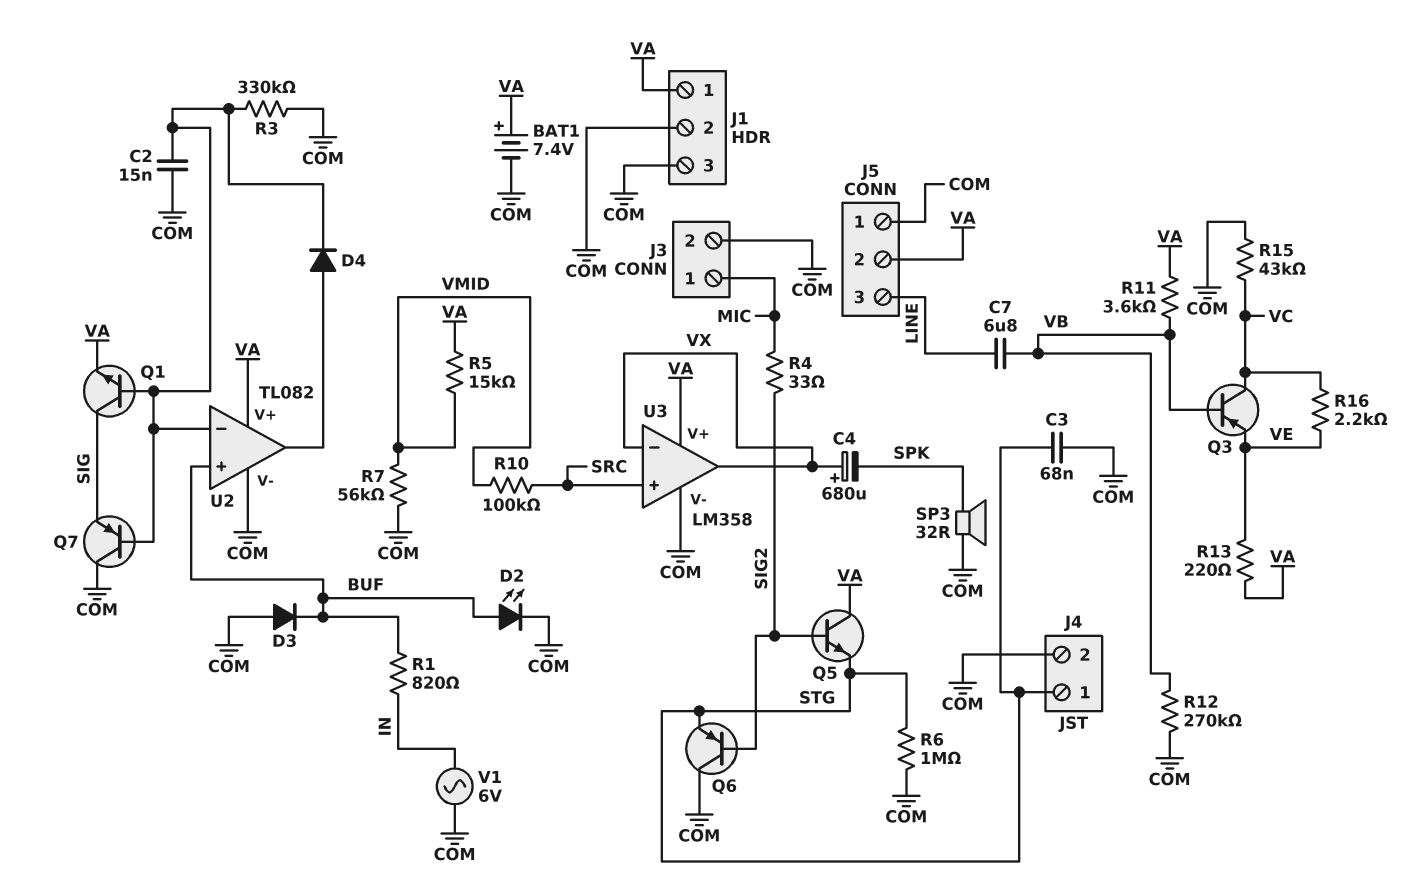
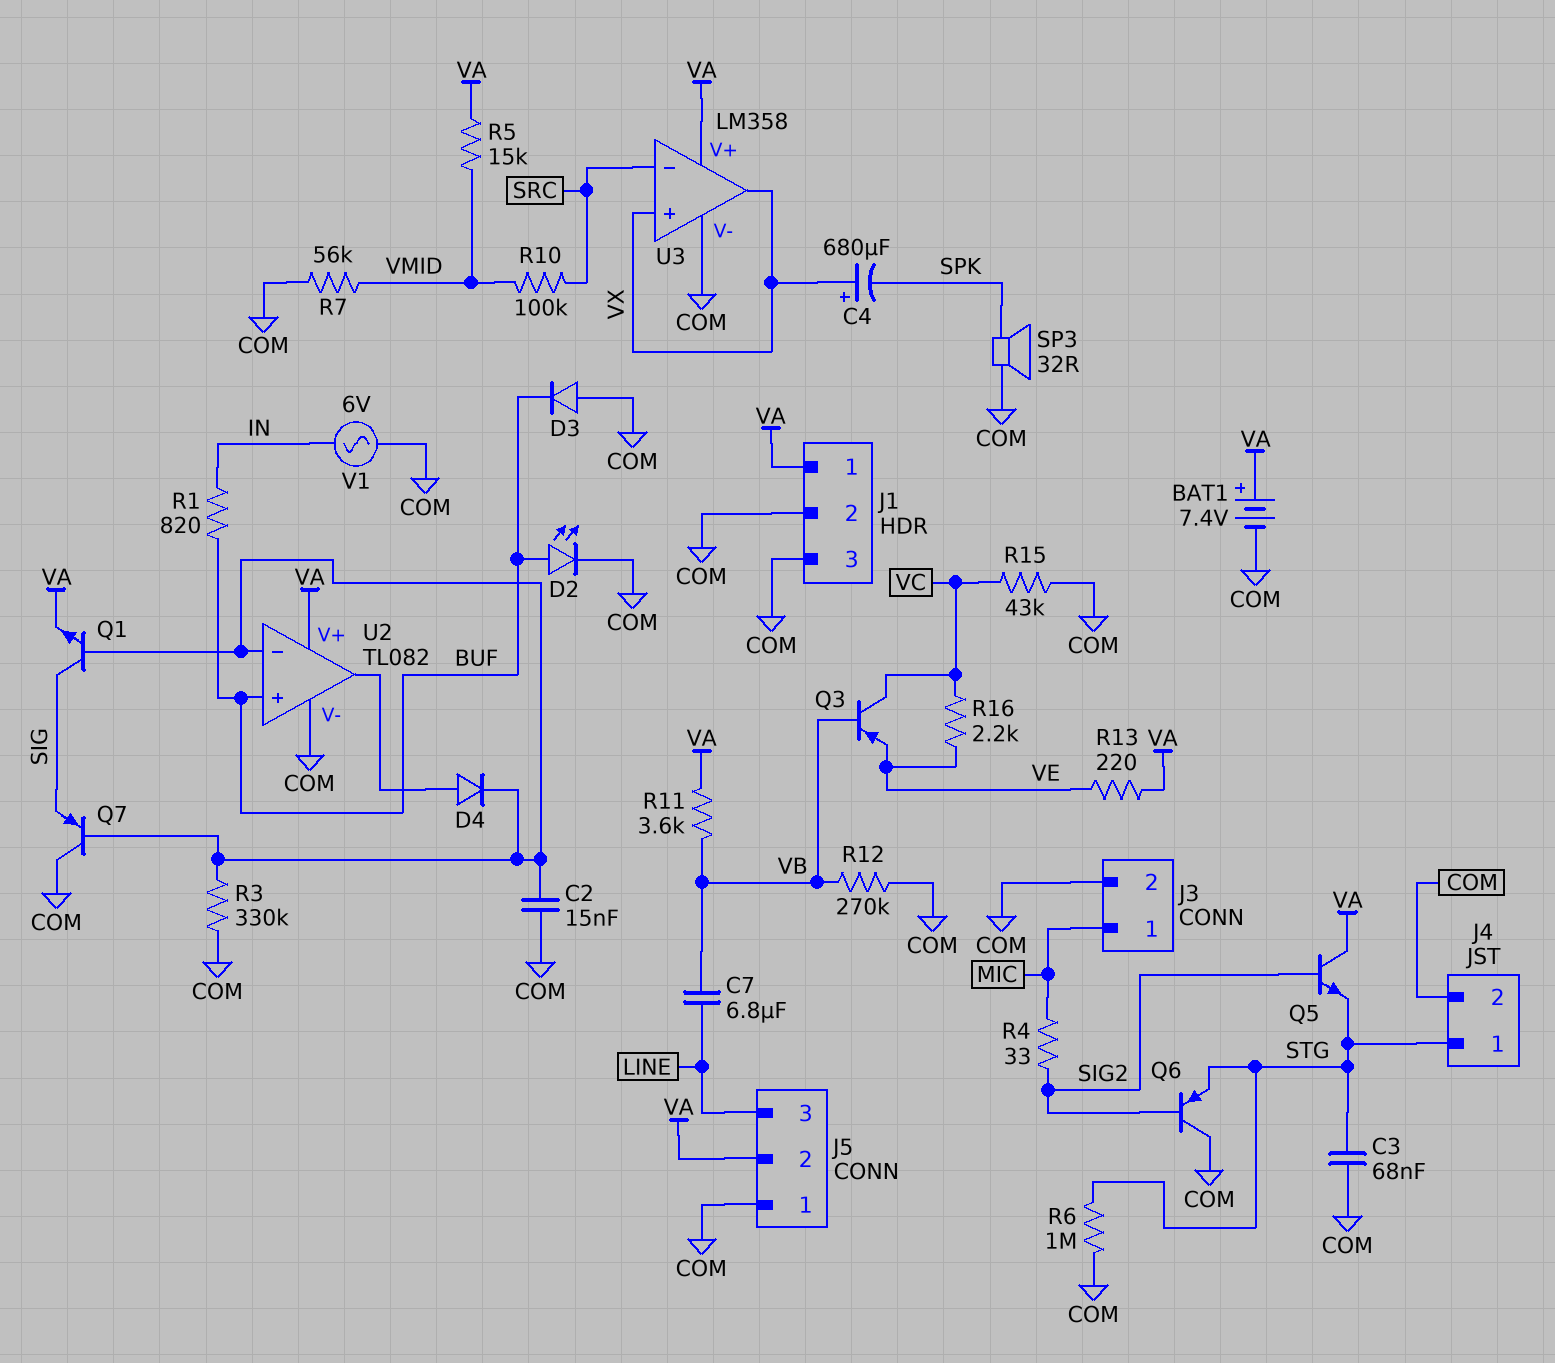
U3 pin in+: SRC -> VX
U3 pin in-: VX -> SRC

